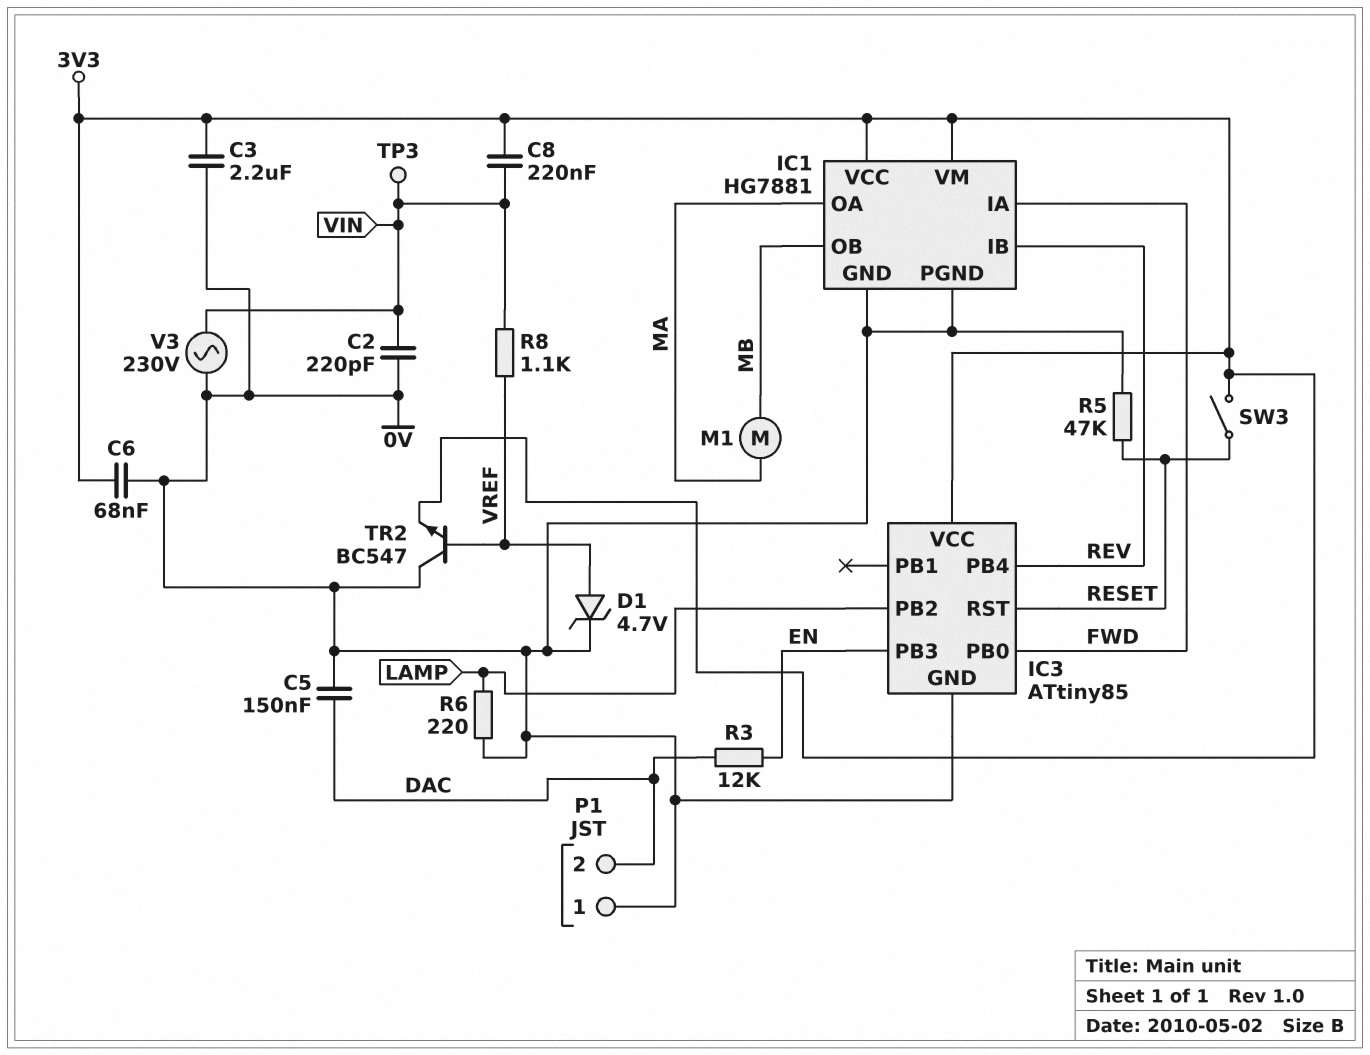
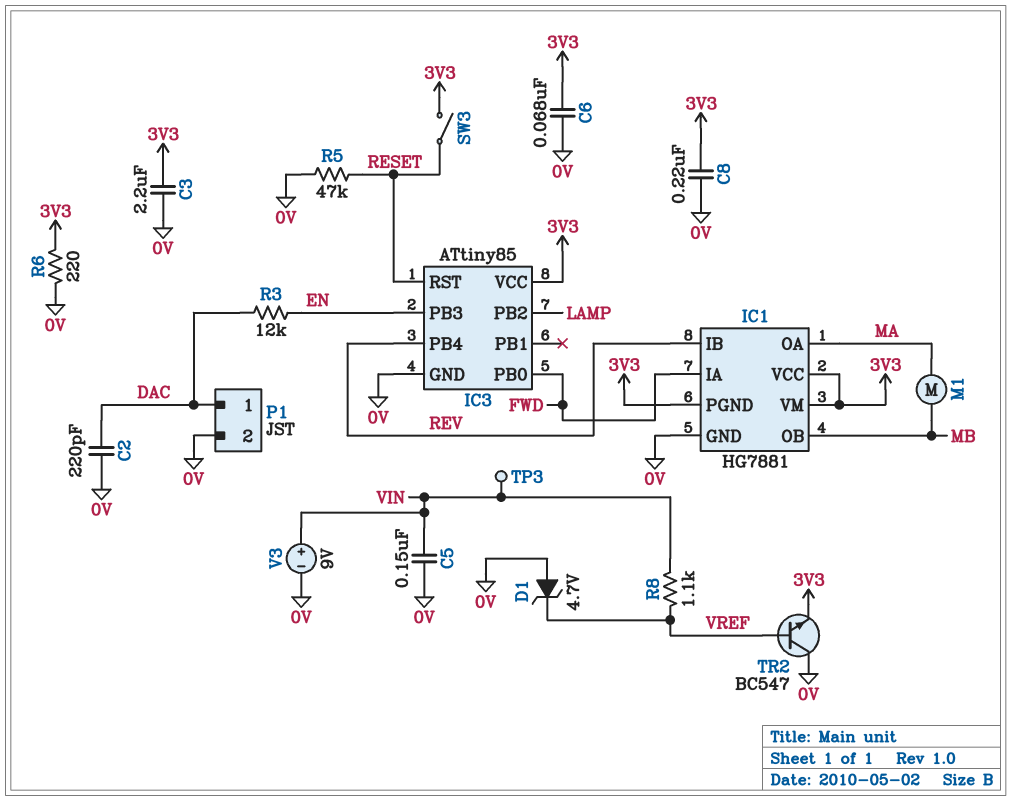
C2: 220pF (0V, VIN) -> 220pF (0V, DAC)
C5: 150nF (0V, DAC) -> 150nF (0V, VIN)
C8: 220nF (3V3, VIN) -> 220nF (0V, 3V3)
D1: zener 4.7V (A VREF, K 0V) -> zener 4.7V (A 0V, K VREF)
IC1 pin PGND: 0V -> 3V3
P1 pin 1: 0V -> DAC
P1 pin 2: DAC -> 0V
R6: 220 (0V, LAMP) -> 220 (0V, 3V3)
V3: AC 230V (0V, VIN) -> 9V (plus VIN, minus 0V)

